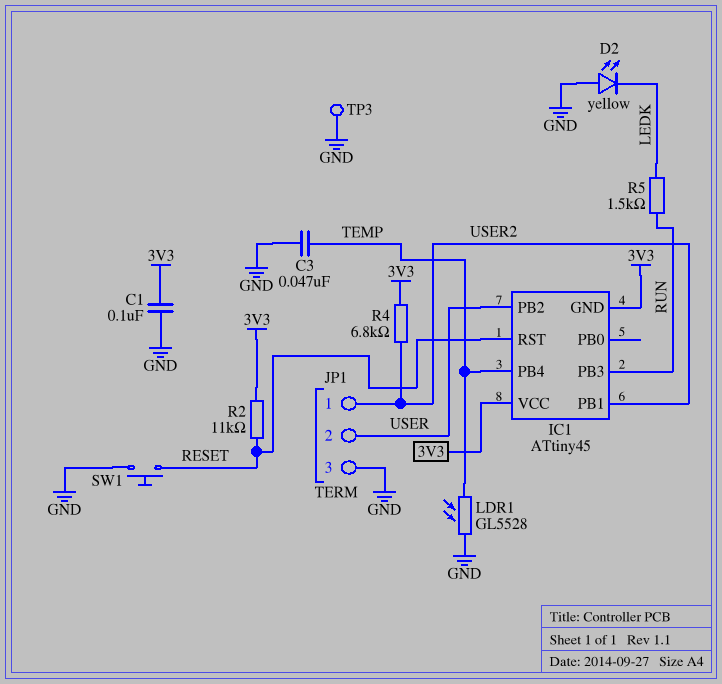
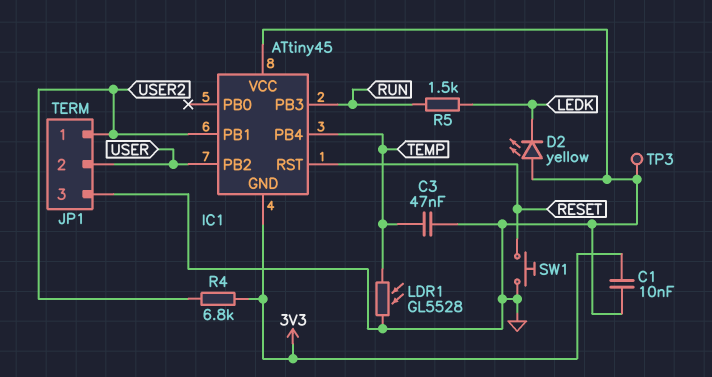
C1: 100nF (3V3, GND) -> 10nF (3V3, GND)
IC1 pin VCC: 3V3 -> GND
R2: 11k (3V3, RESET) -> none

